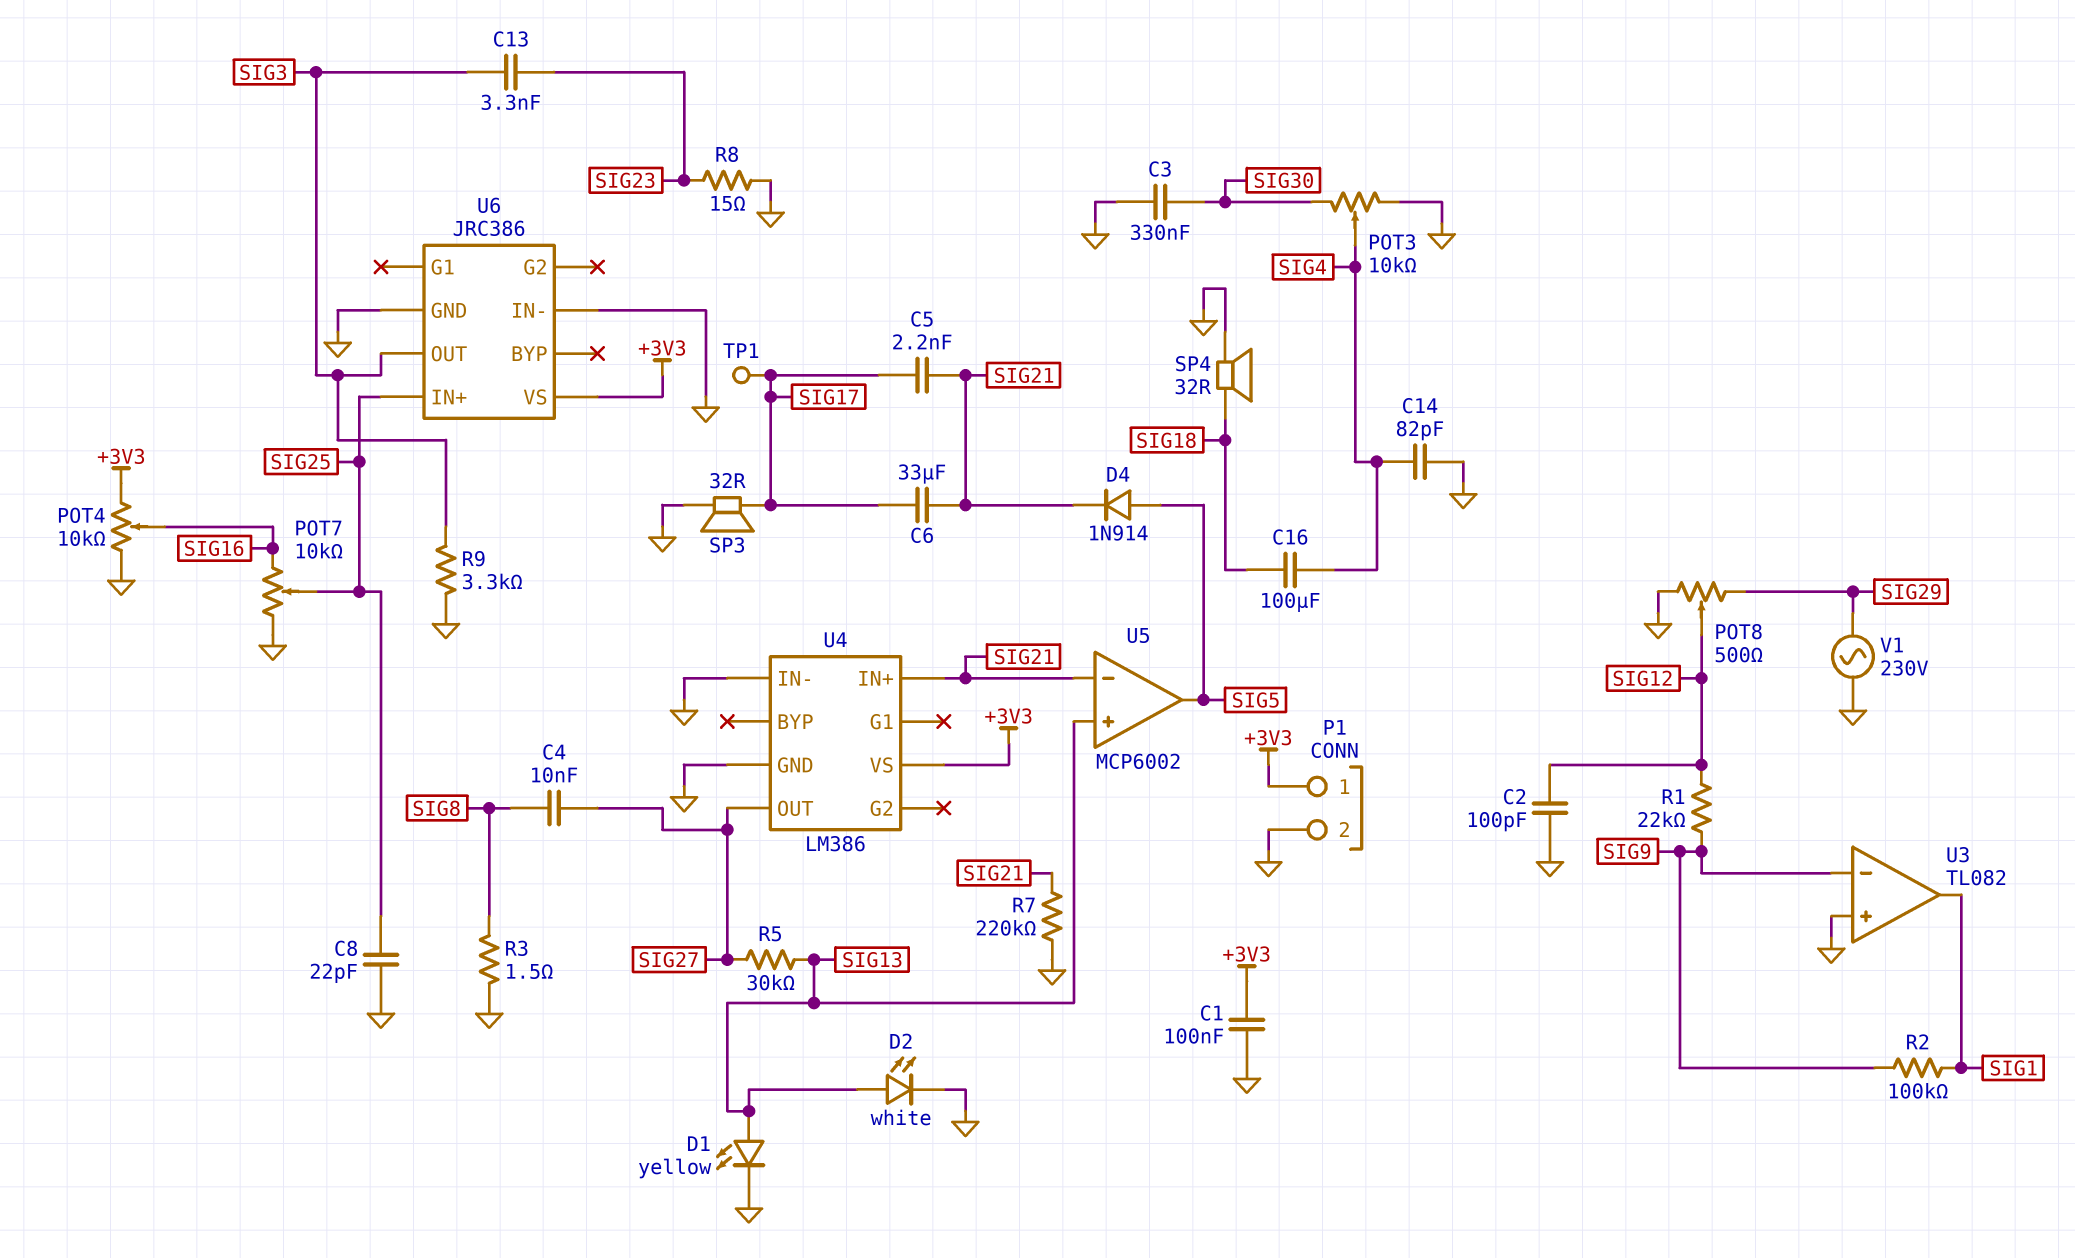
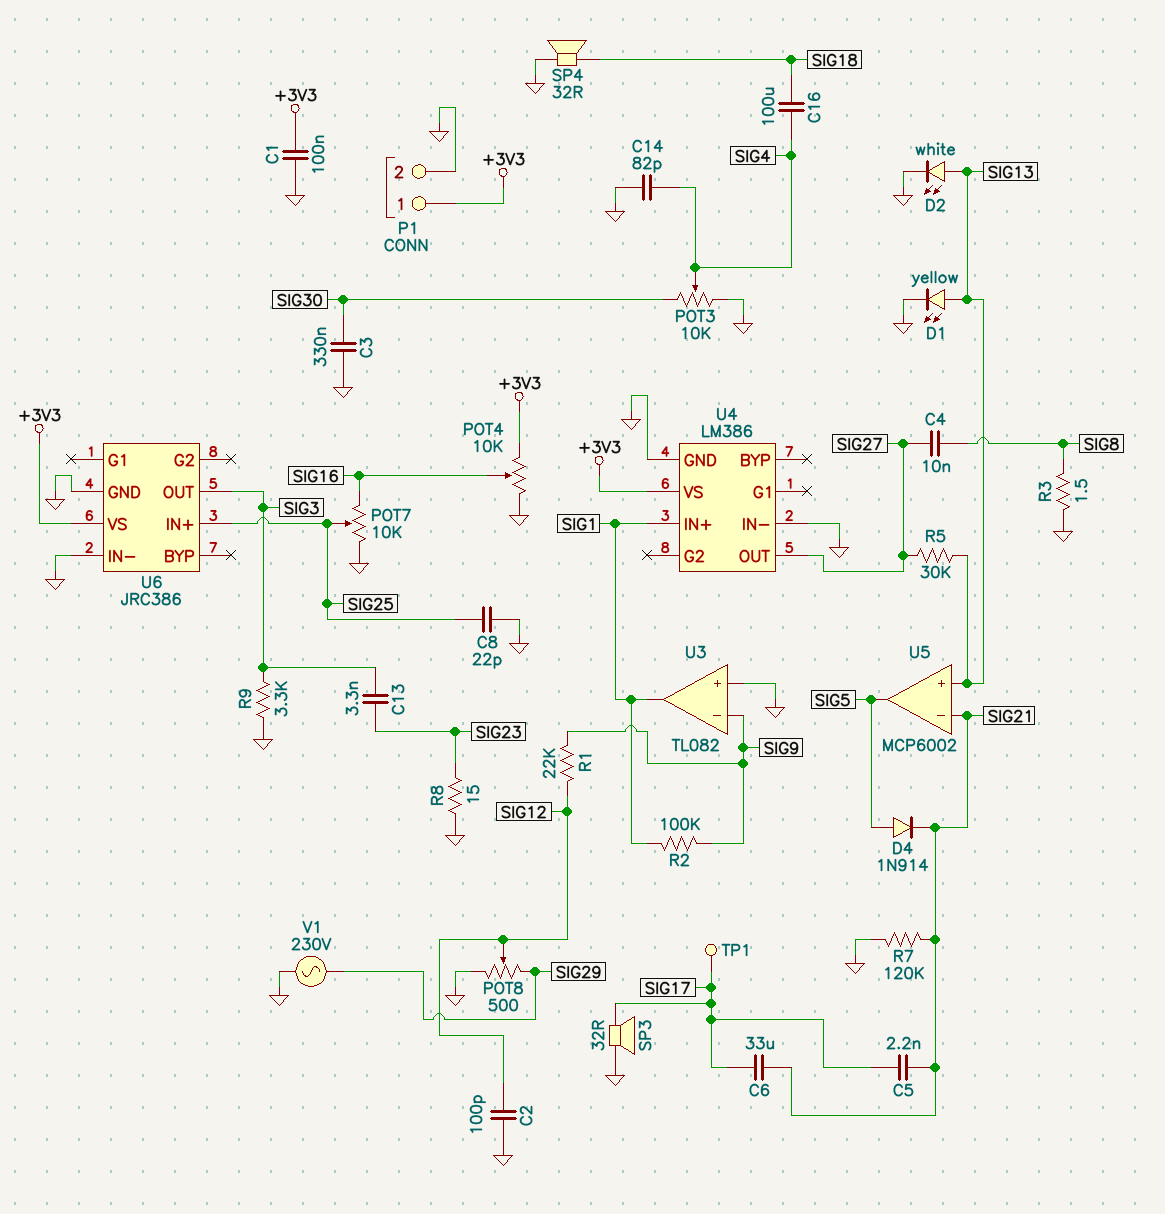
R7: 220k (GND, SIG21) -> 120k (GND, SIG21)
U4 pin IN+: SIG21 -> SIG1

